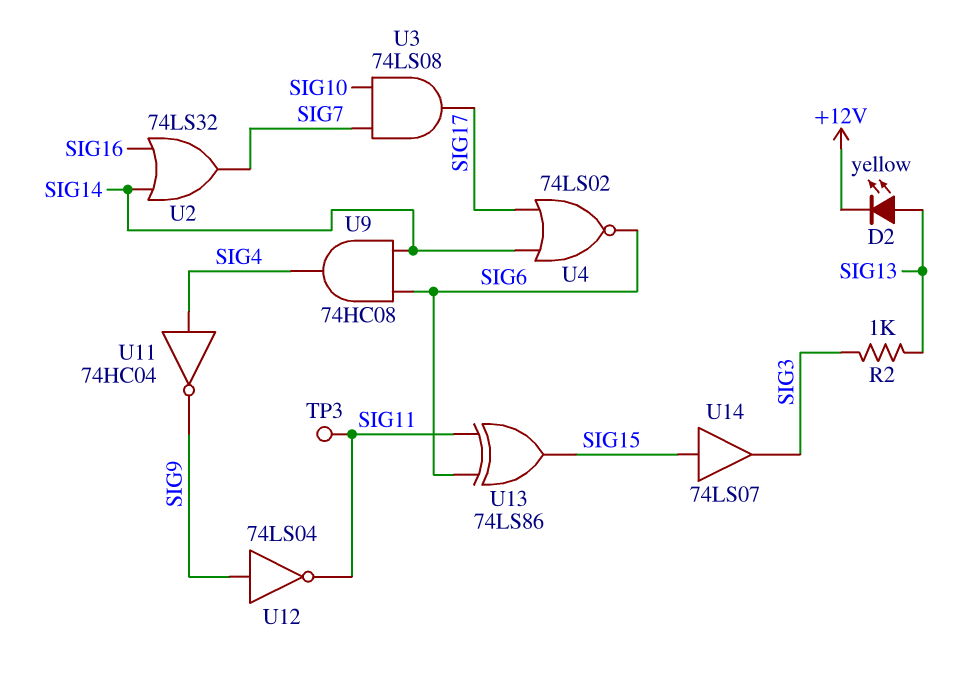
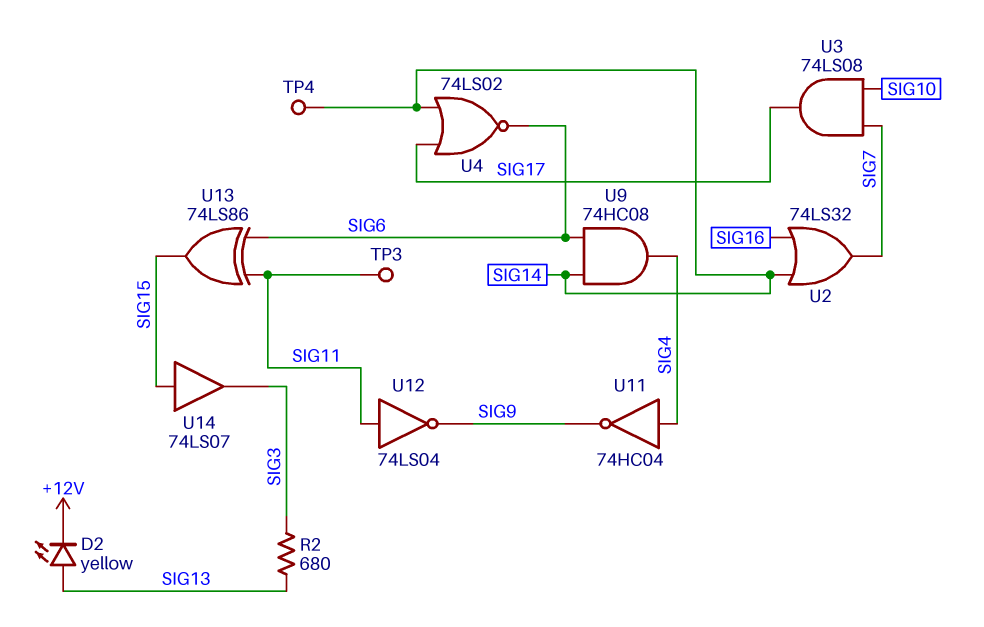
R2: 1k (SIG3, SIG13) -> 680 (SIG3, SIG13)
TP4: none -> test point (SIG14)
U12: NOT 74LS04 (in SIG9, out SIG11) -> NOT 74LS04 (in SIG11, out SIG9)

